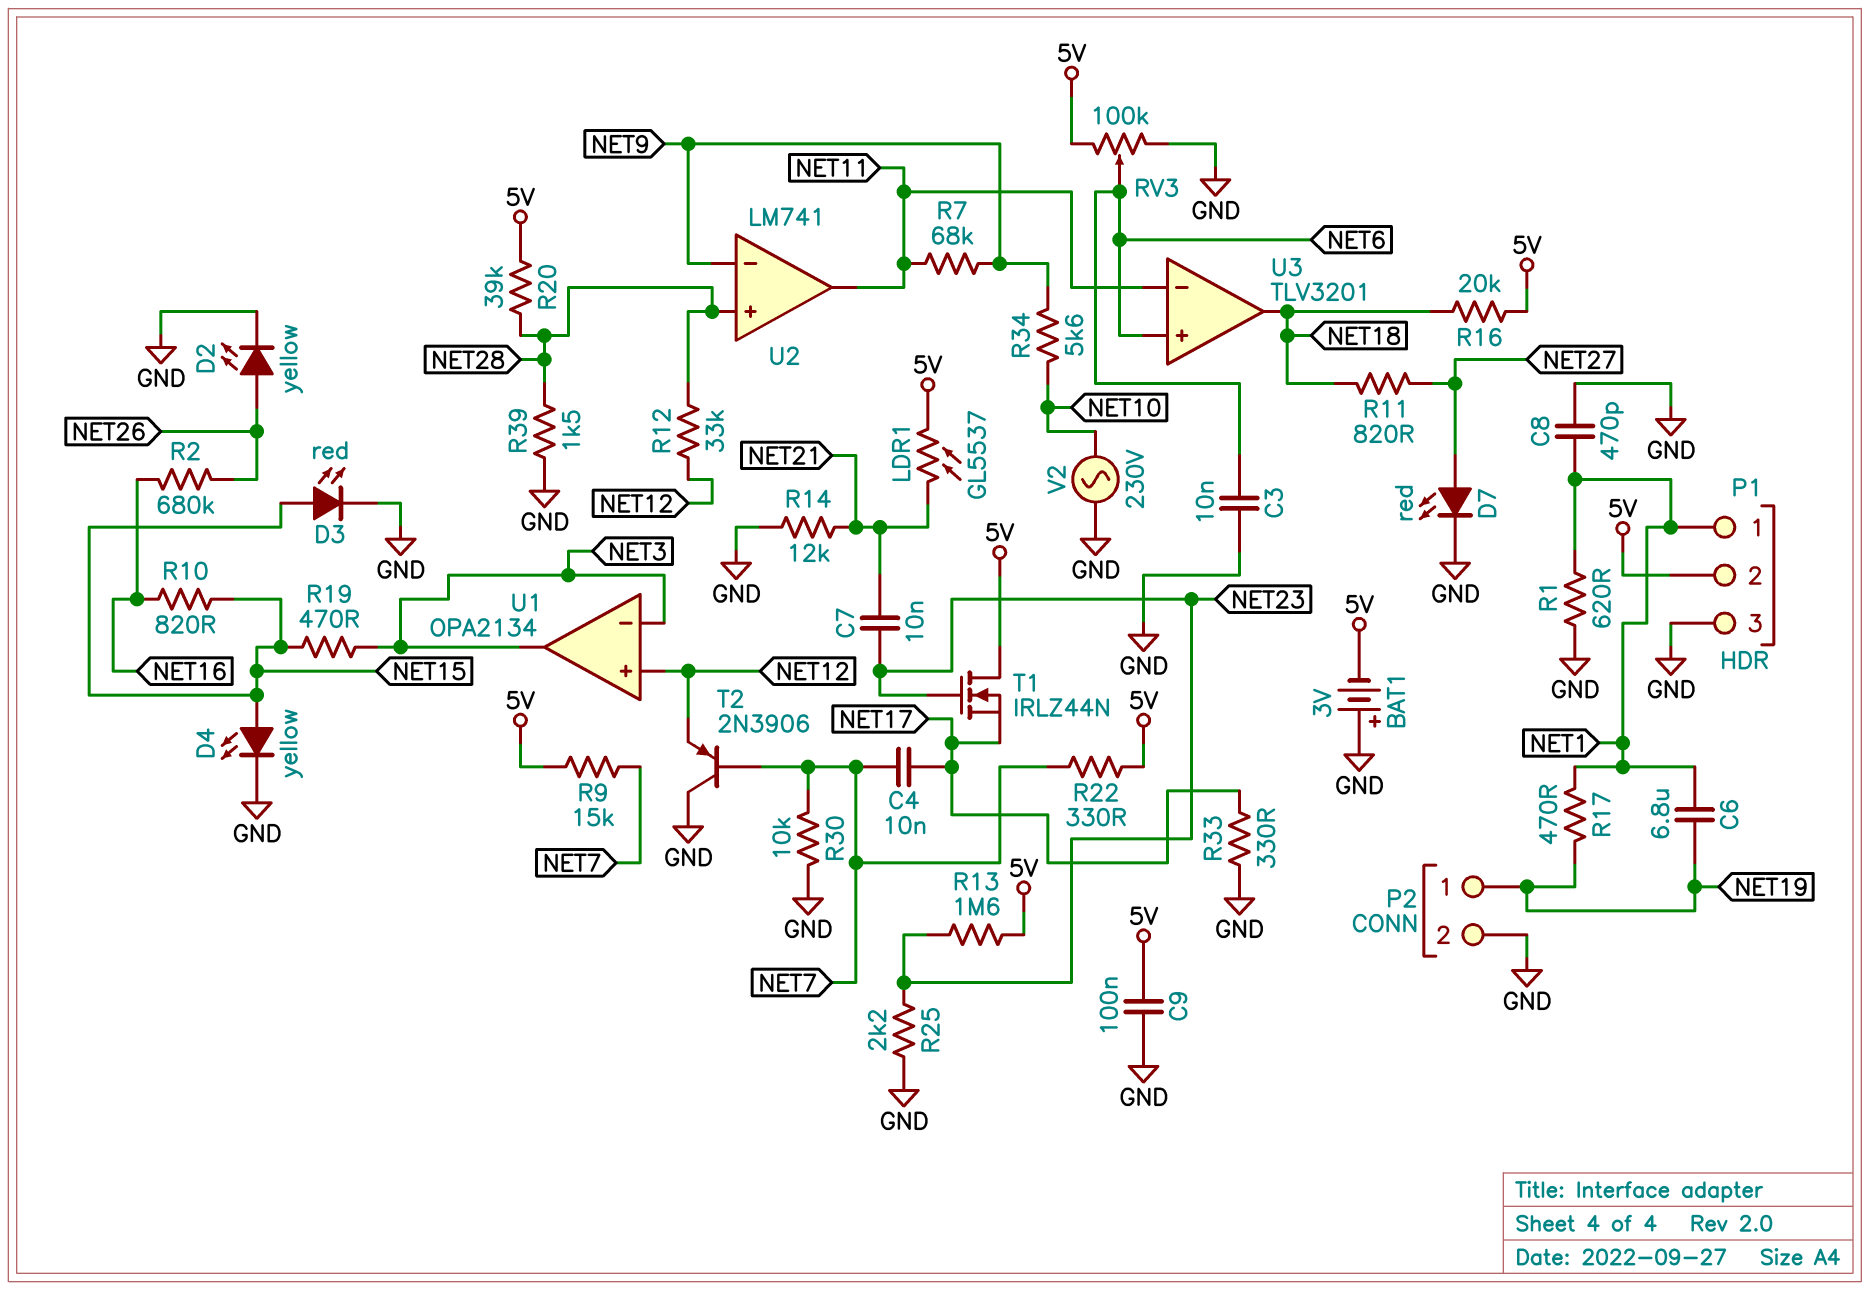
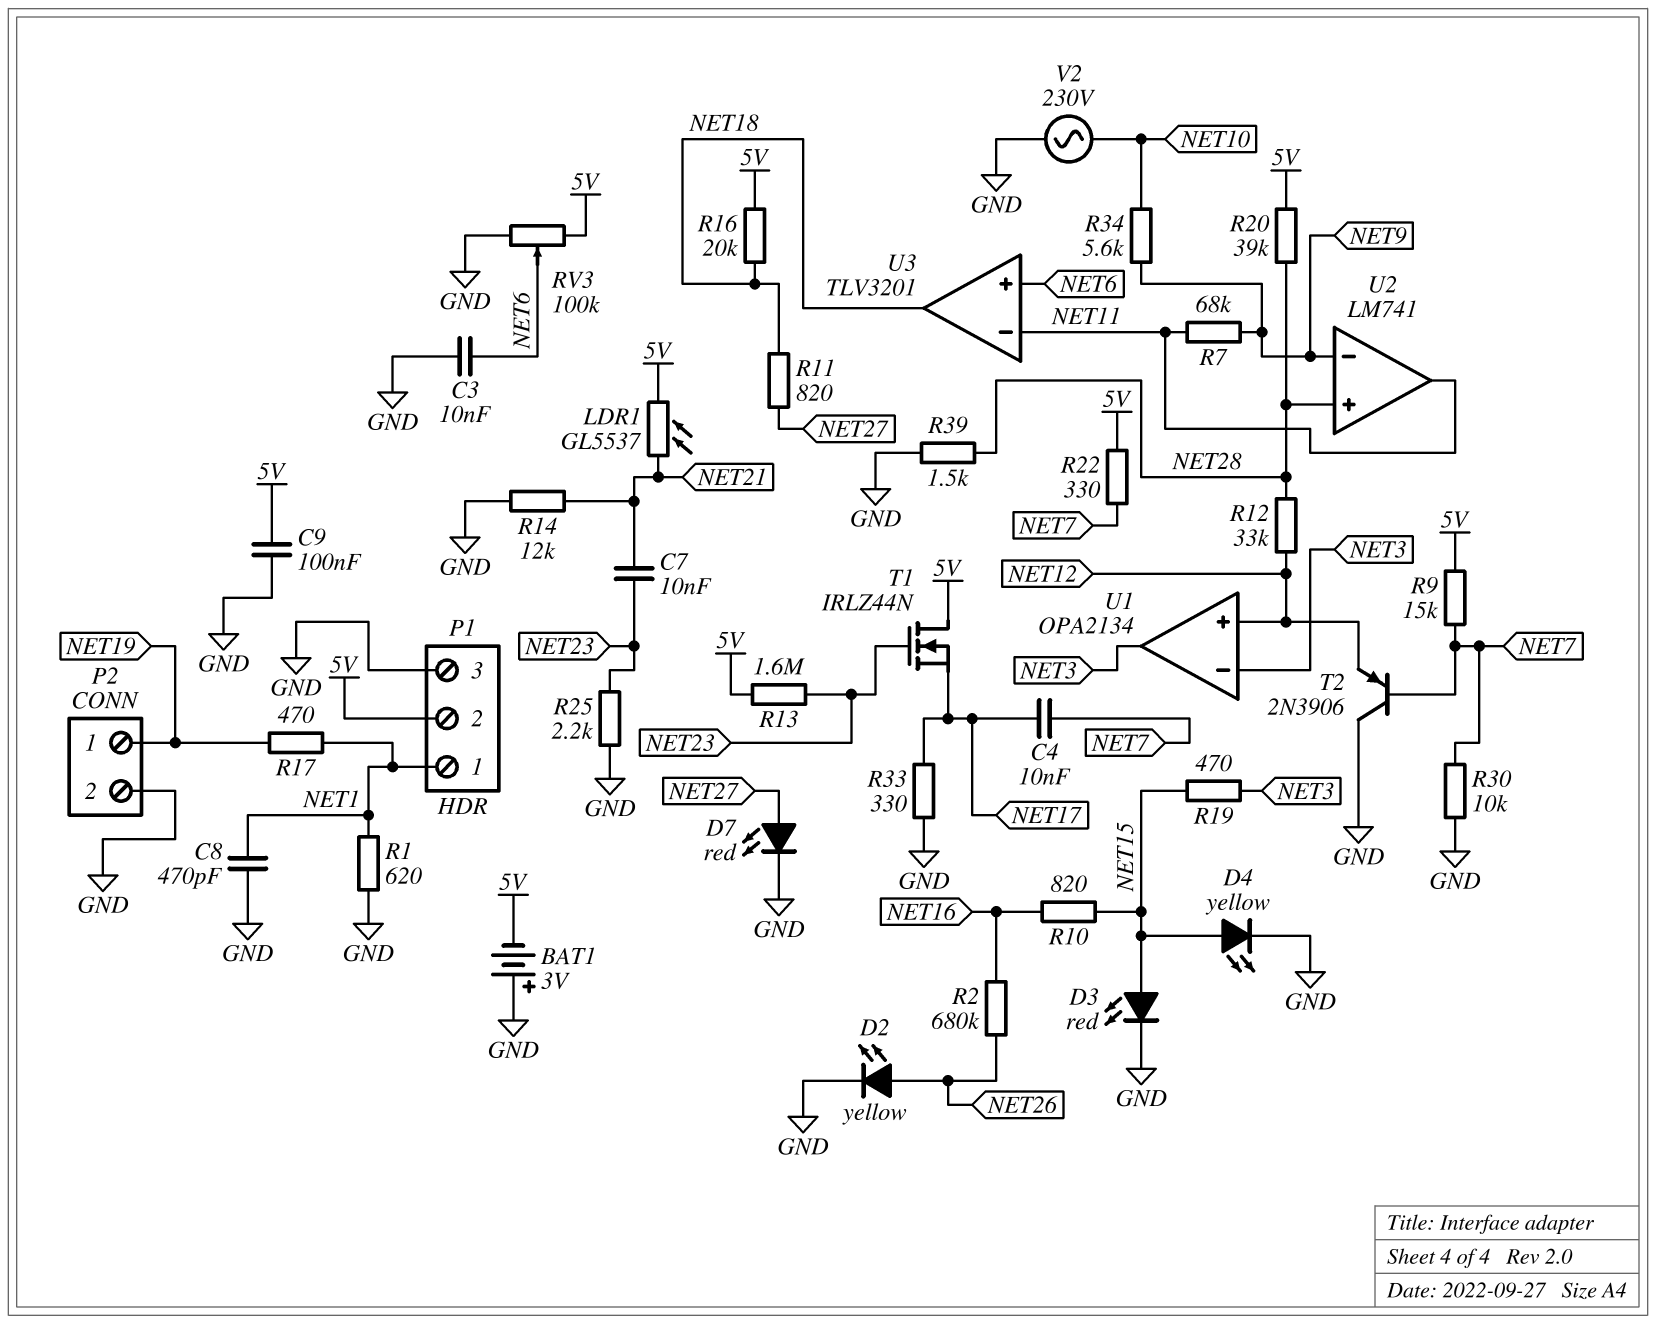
C6: 6.8uF (NET1, NET19) -> none

